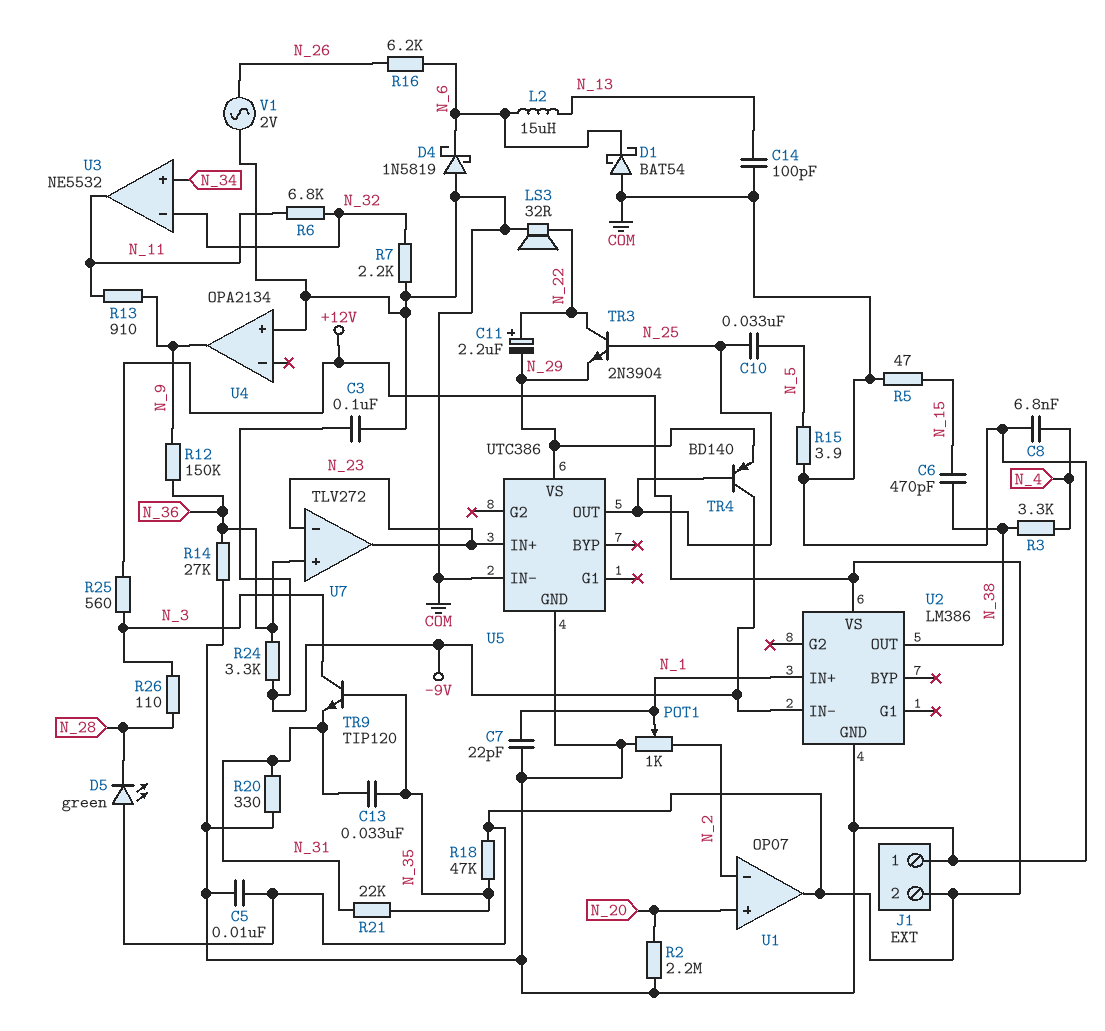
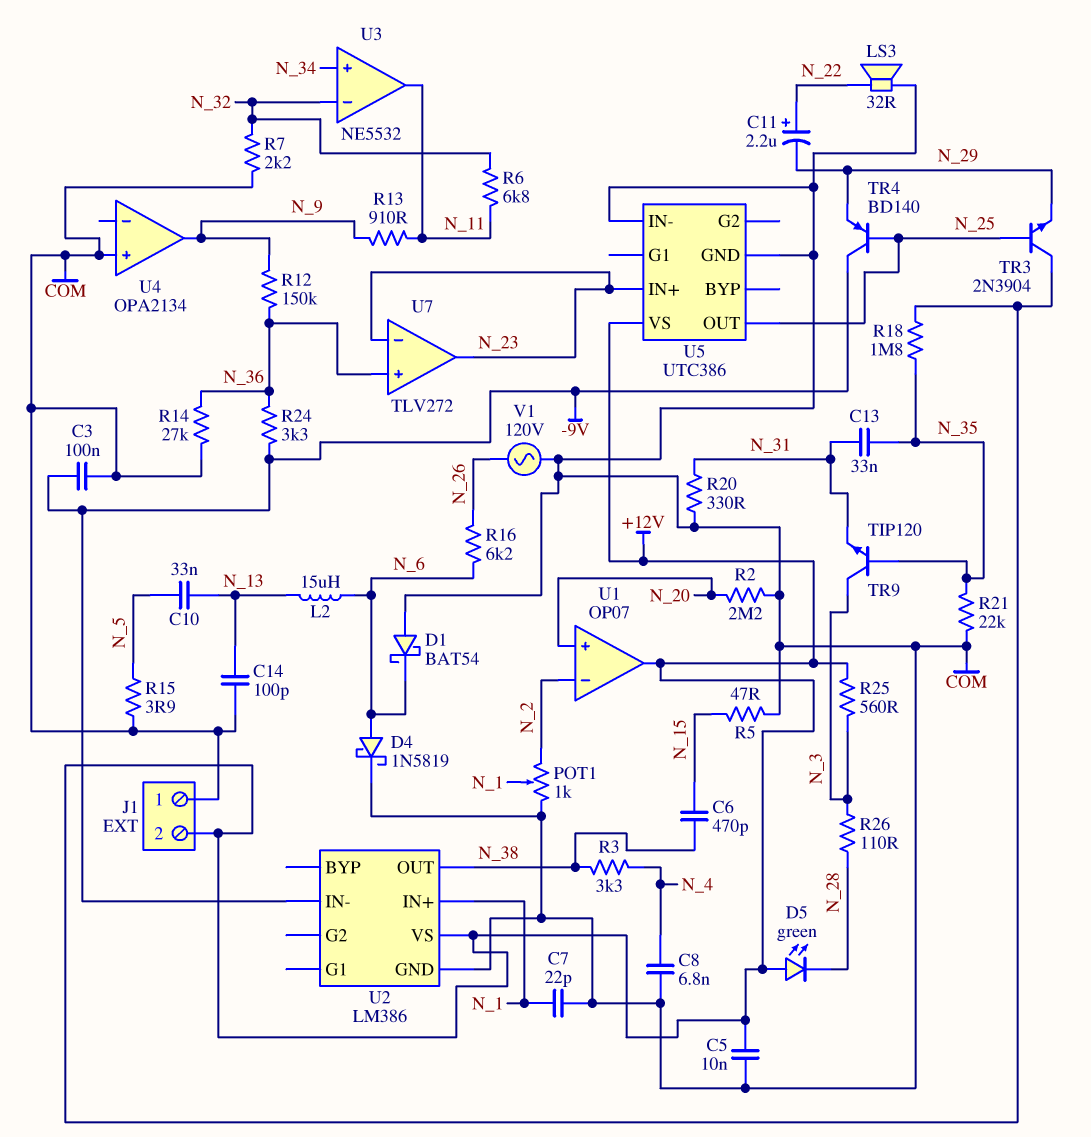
C10: 33nF (N_5, N_25) -> 33nF (N_5, N_13)
D4: schottky 1N5819 (A COM, K N_6) -> schottky 1N5819 (A N_6, K COM)
R18: 47k (+12V, N_35) -> 1.8M (+12V, N_35)
R21: 22k (N_31, N_35) -> 22k (COM, N_35)
TR3: NPN 2N3904 (B N_25, C N_22, E N_29) -> NPN 2N3904 (B N_25, C +12V, E N_29)
U5 pin VS: N_29 -> +12V
V1: AC 2V (COM, N_26) -> AC 120V (COM, N_26)

